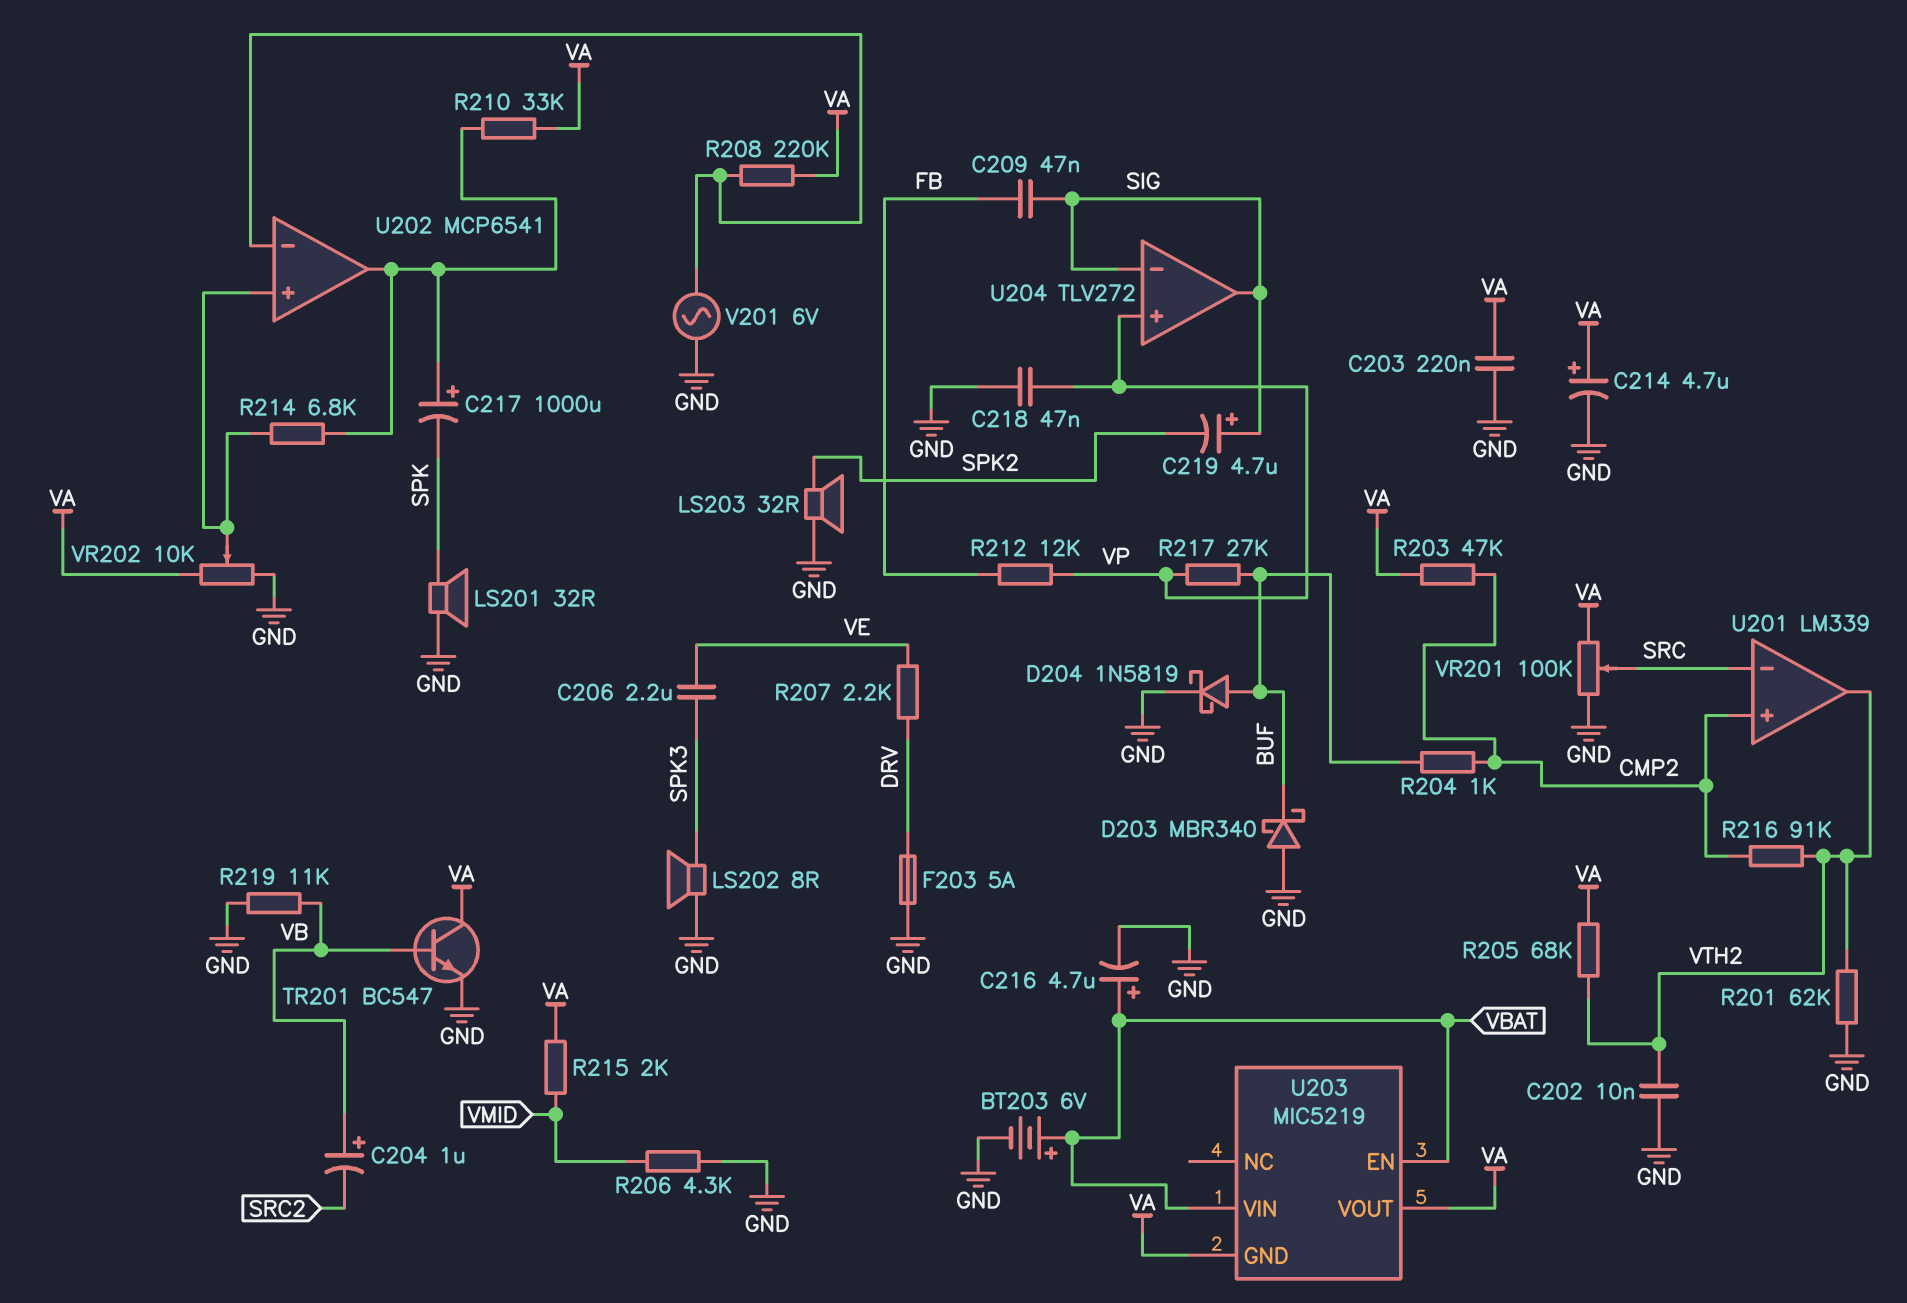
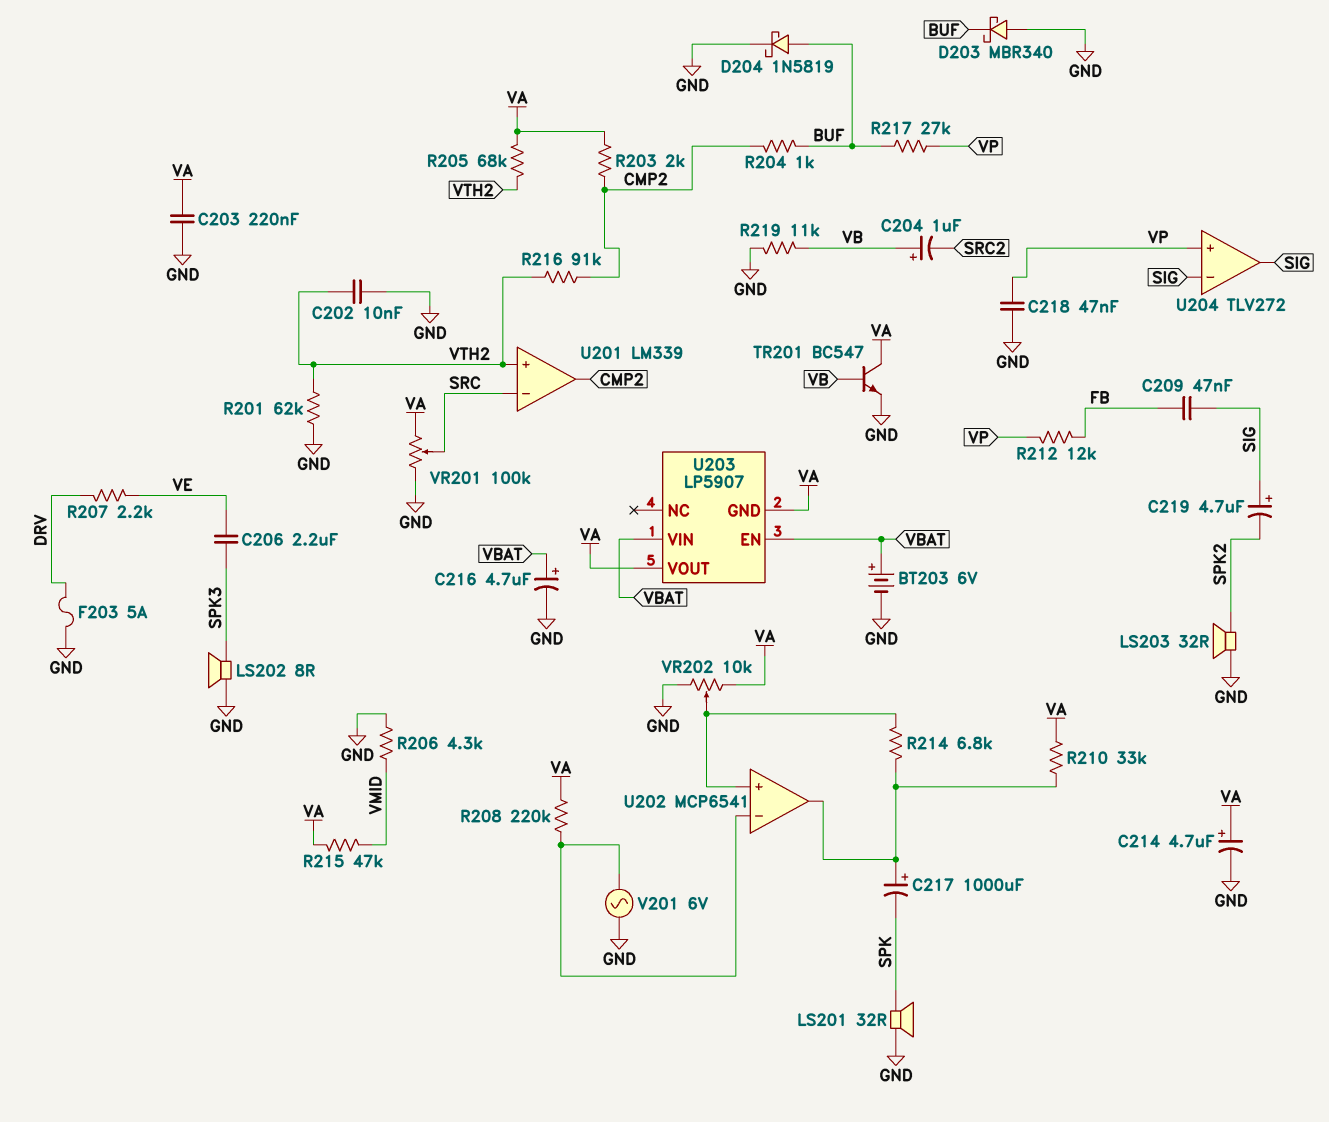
R203: 47k (CMP2, VA) -> 2k (CMP2, VA)
R215: 2k (VA, VMID) -> 47k (VA, VMID)
U201 pin in+: CMP2 -> VTH2
U201 pin out: VTH2 -> CMP2
U203: MIC5219 -> LP5907

